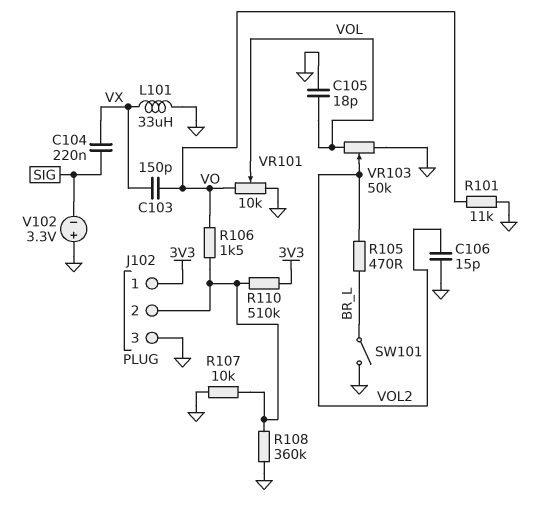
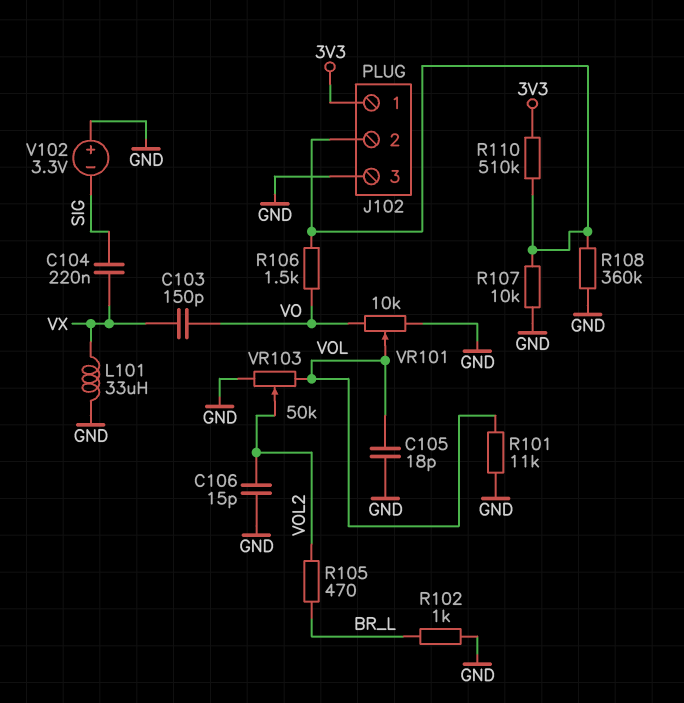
R101: 11k (GND, VO) -> 11k (GND, VOL)
R102: none -> 1k (BR_L, GND)
SW101: switch (BR_L, GND) -> none

